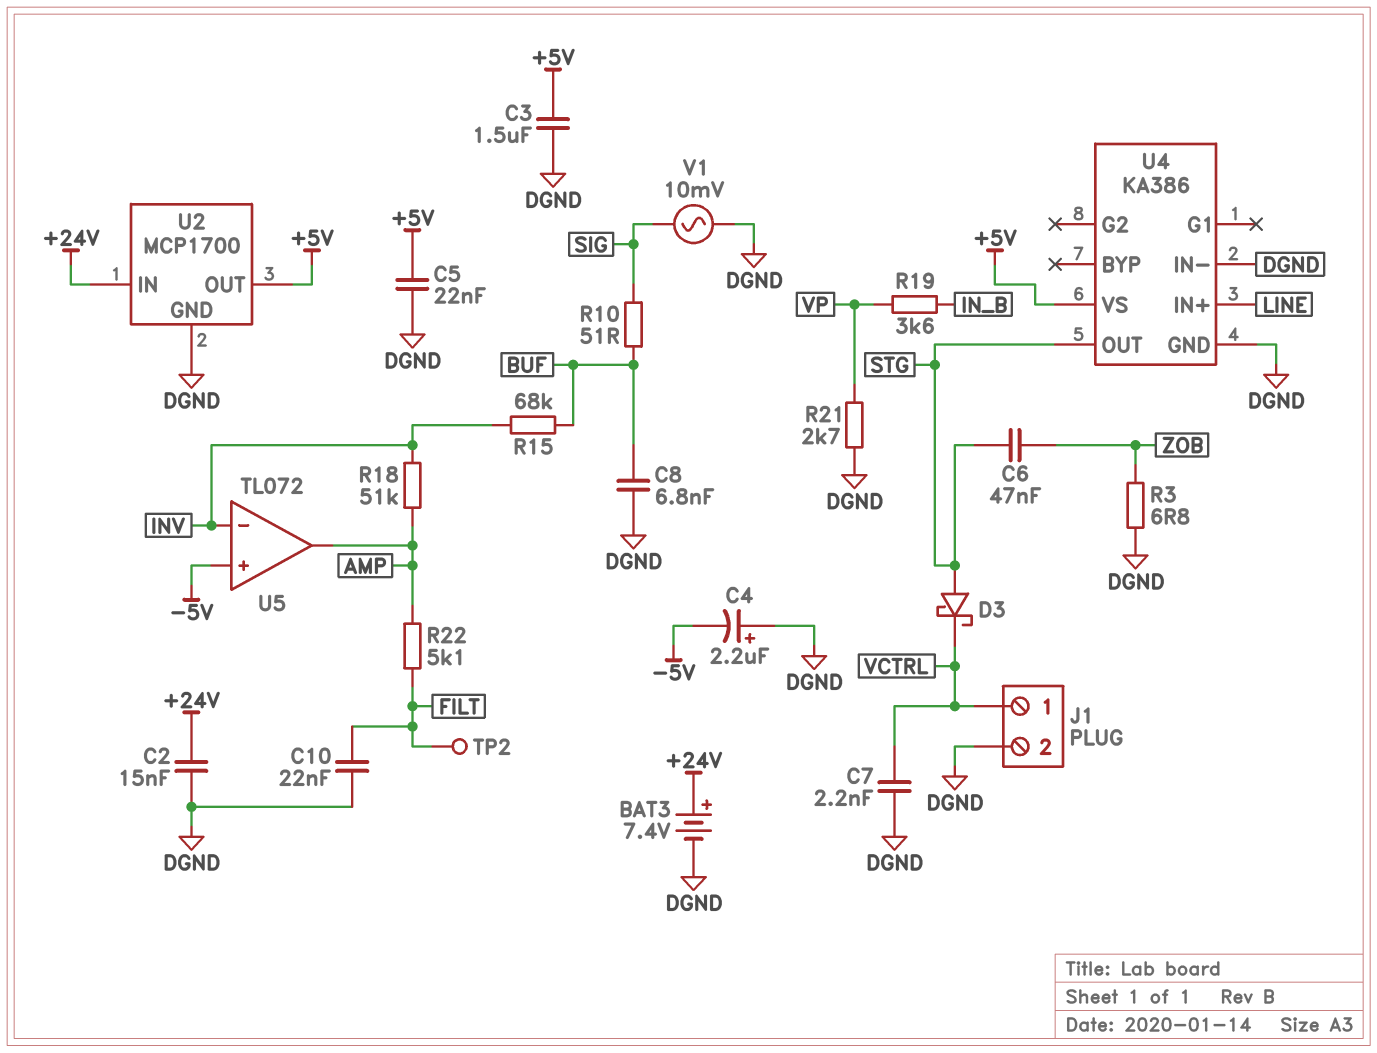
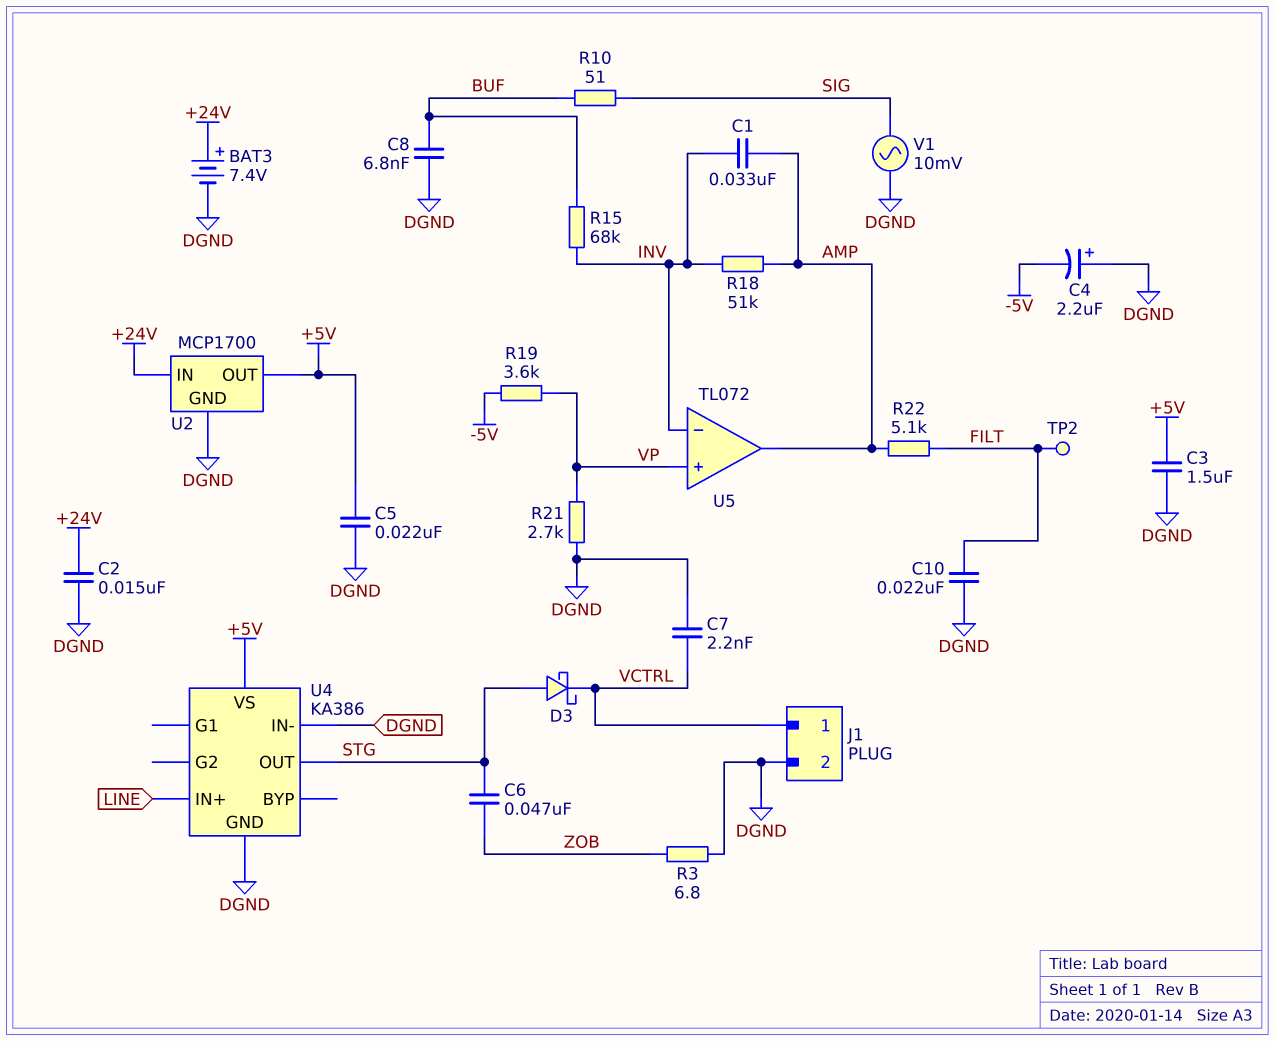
C1: none -> 33nF (AMP, INV)
R19: 3.6k (IN_B, VP) -> 3.6k (-5V, VP)
U5 pin in+: -5V -> VP

